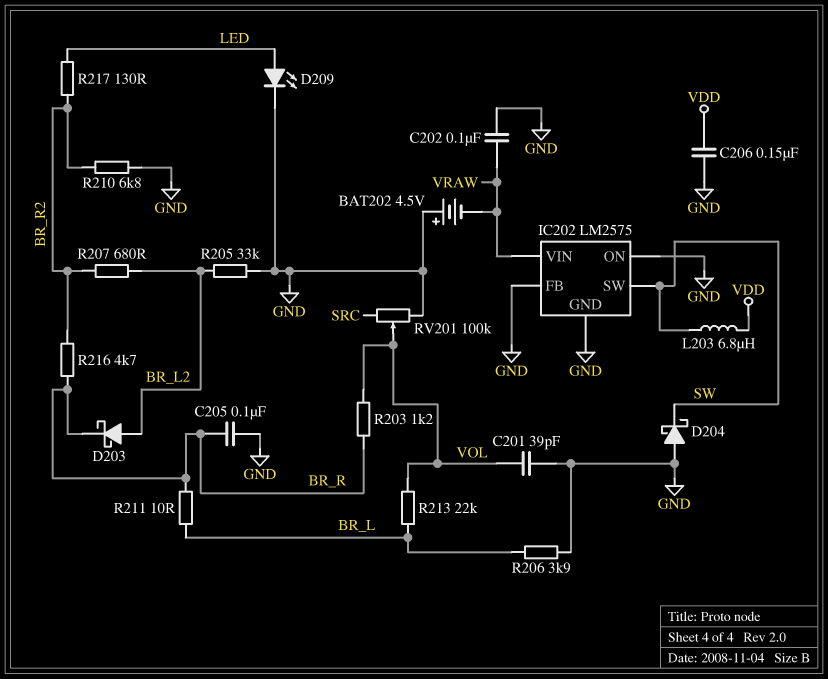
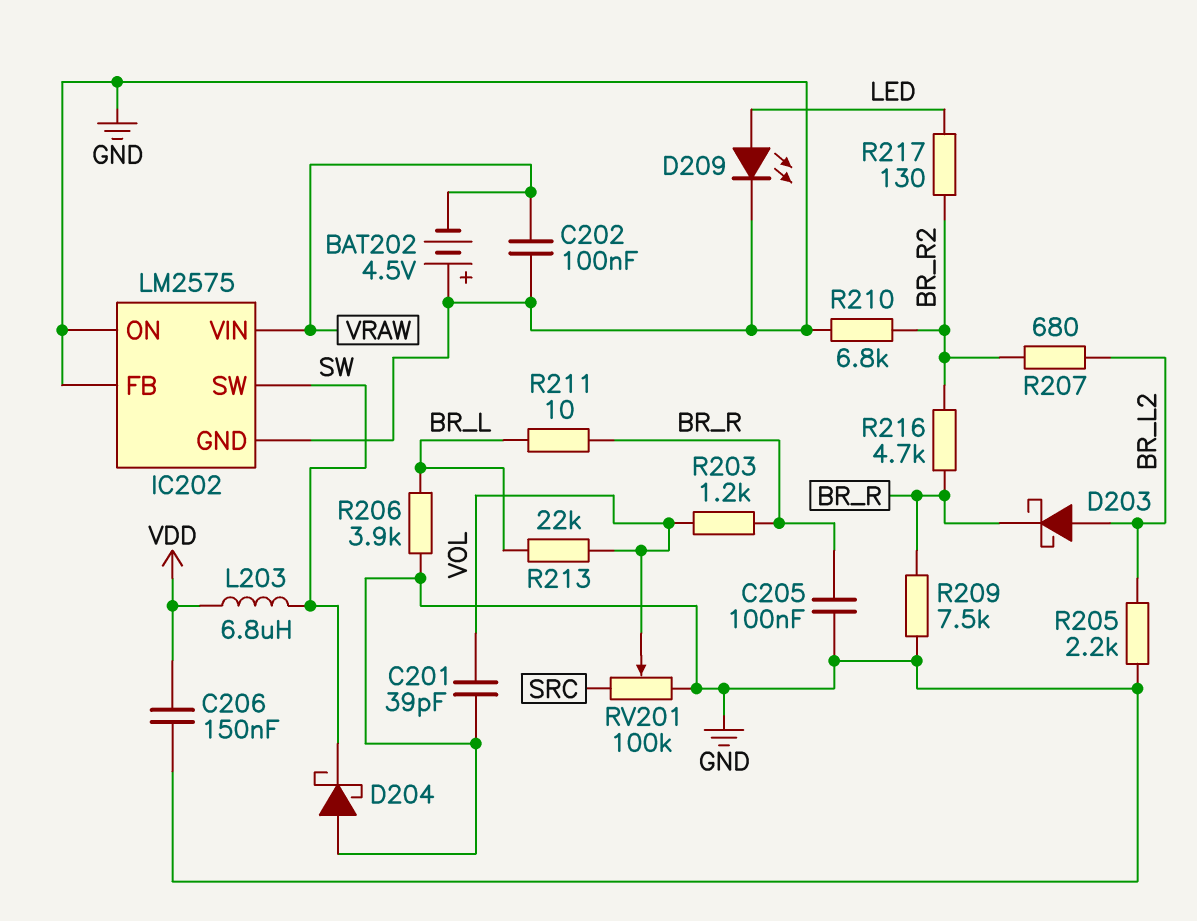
R205: 33k (BR_L2, GND) -> 2.2k (BR_L2, GND)
R209: none -> 7.5k (BR_R, GND)

